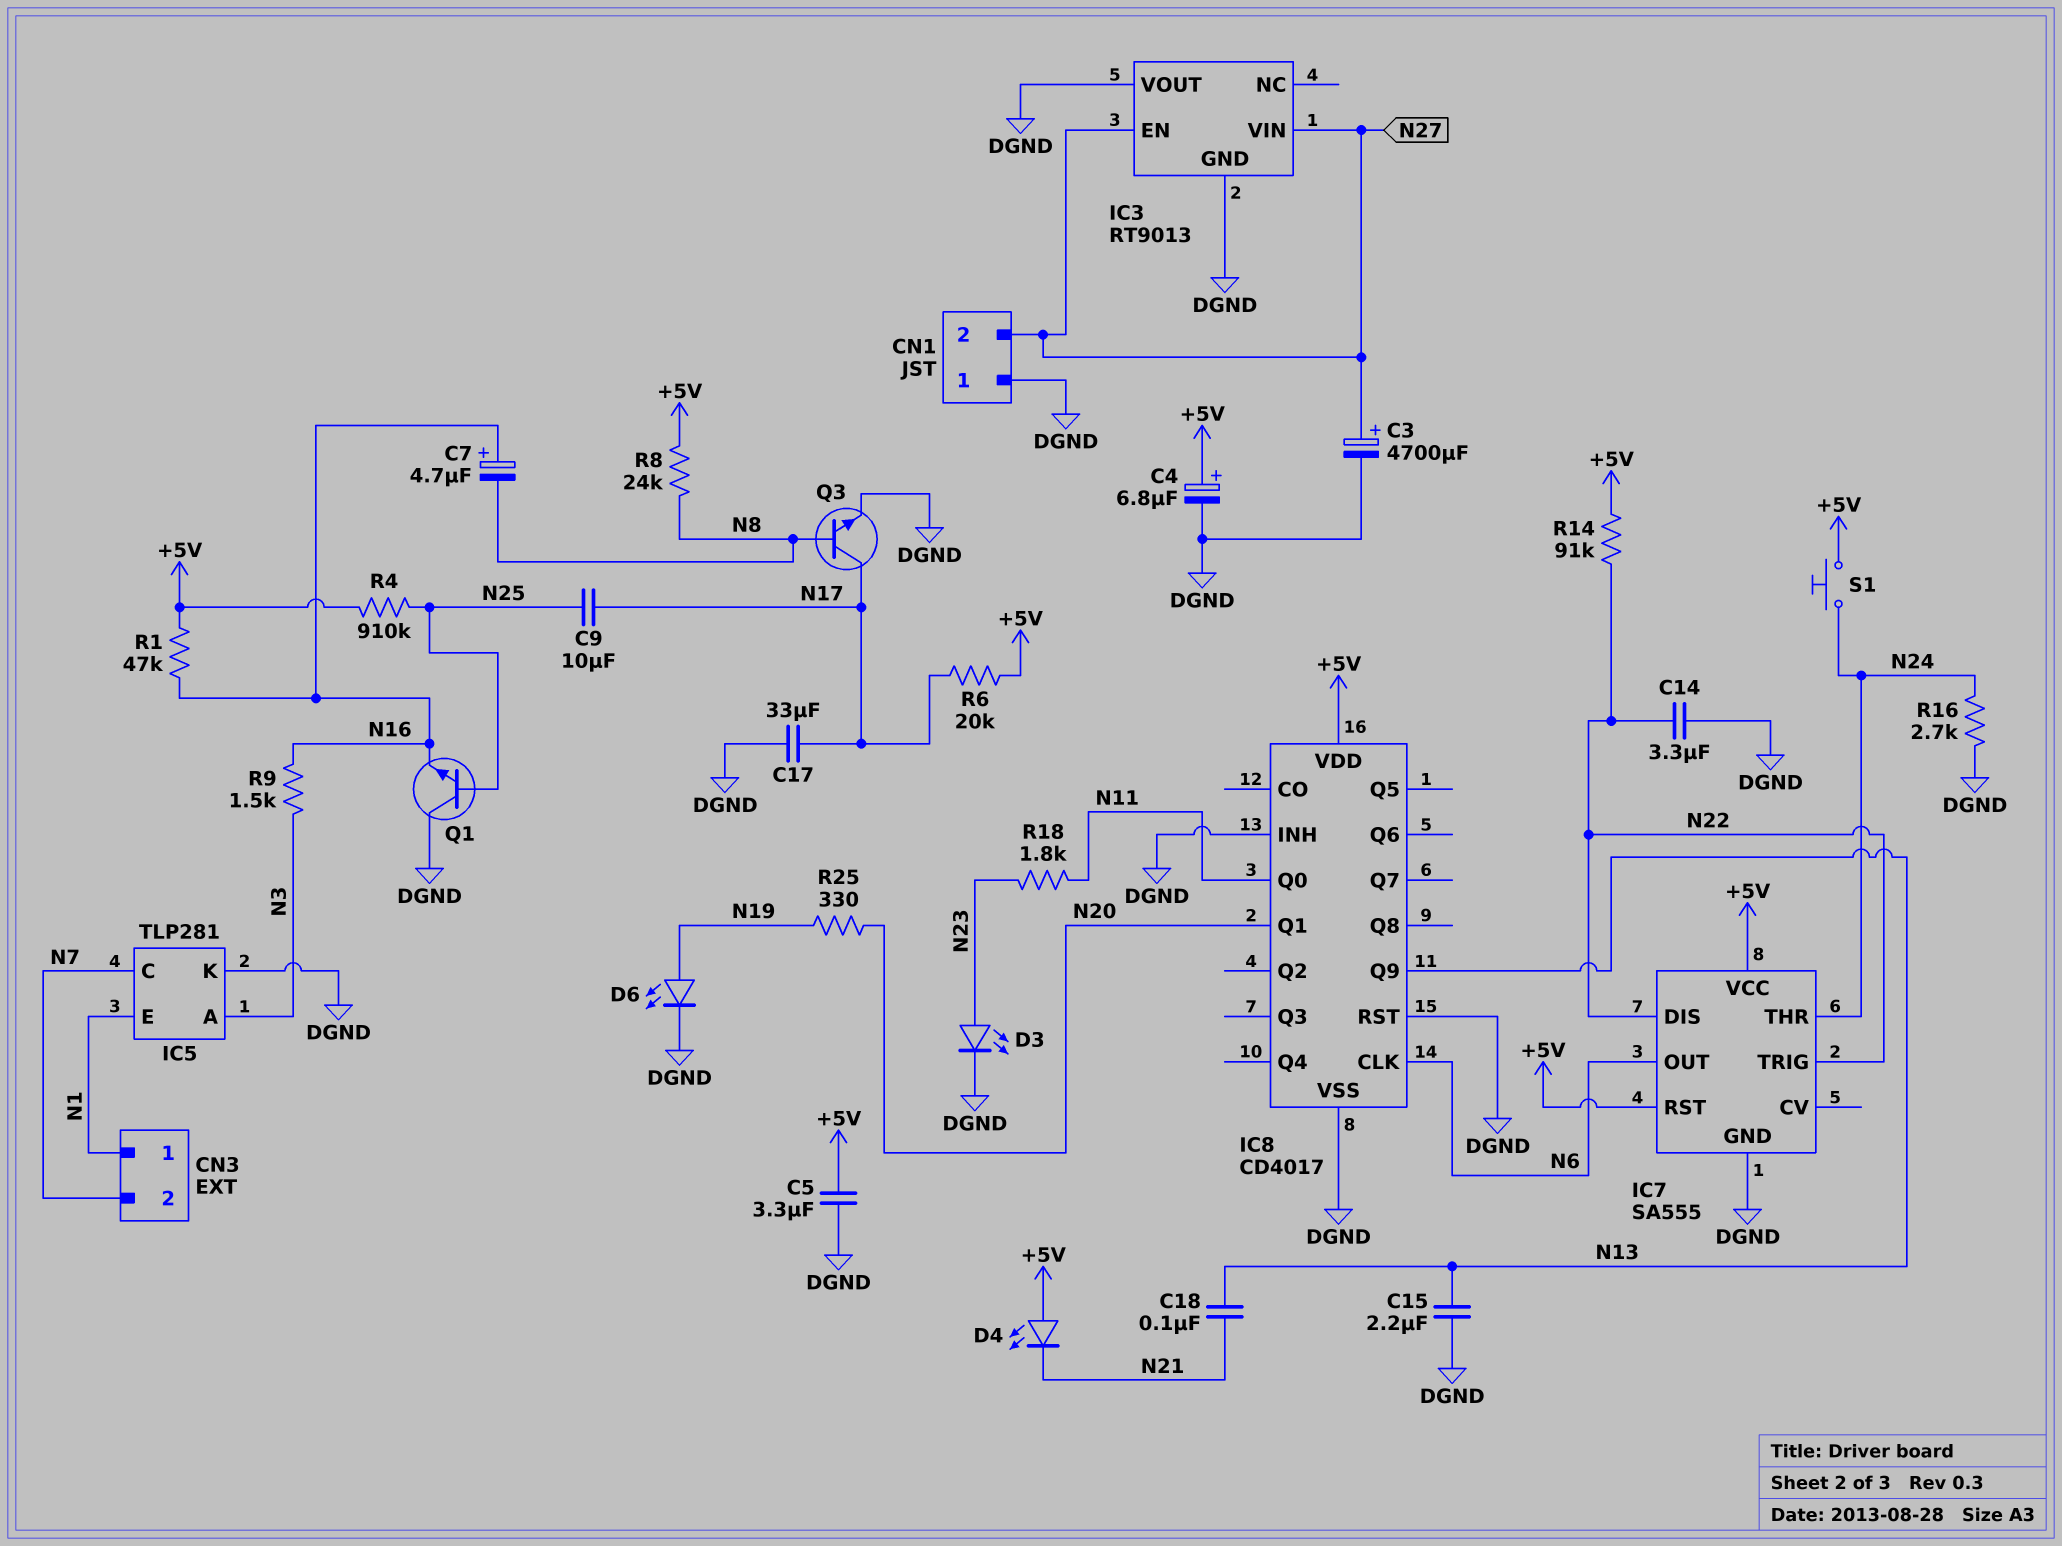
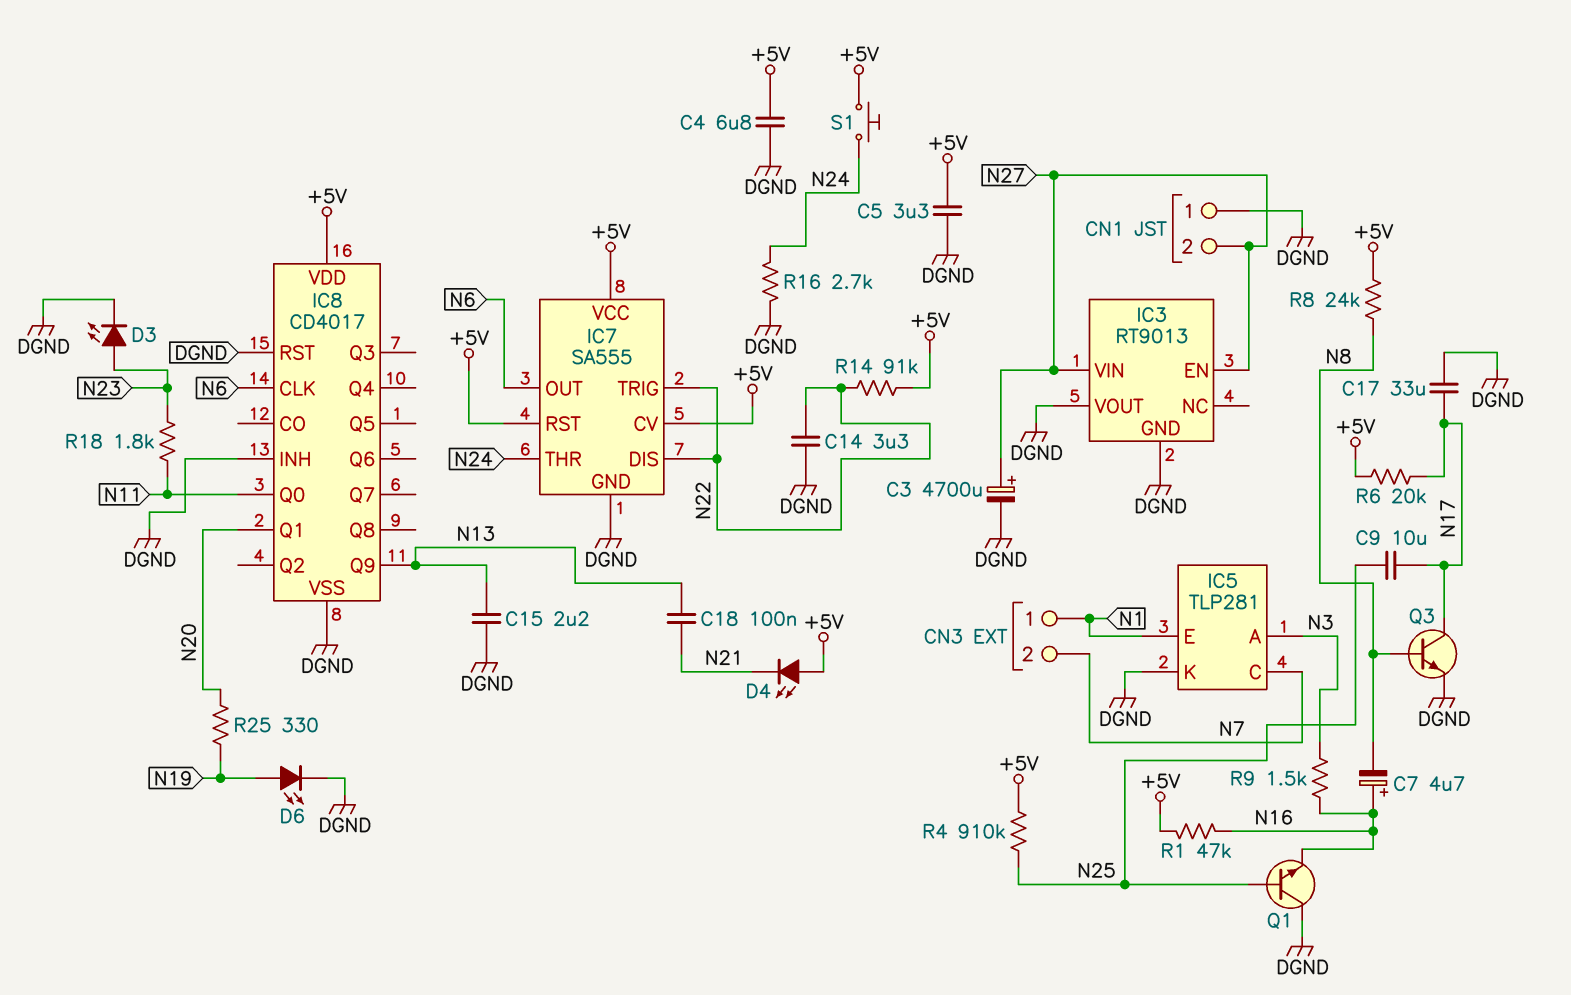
C4: 6.8uF (plus +5V, minus DGND) -> 6.8uF (+5V, DGND)
IC7 pin CV: none -> +5V

